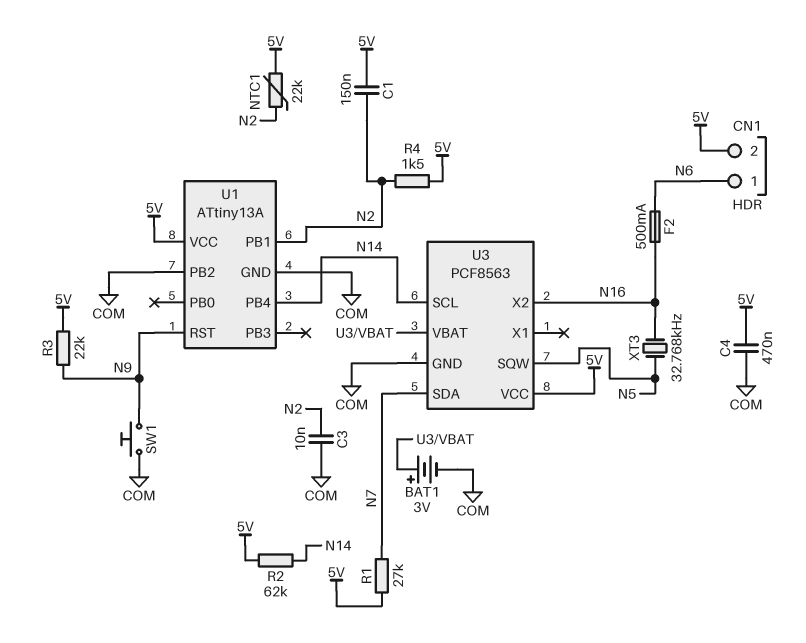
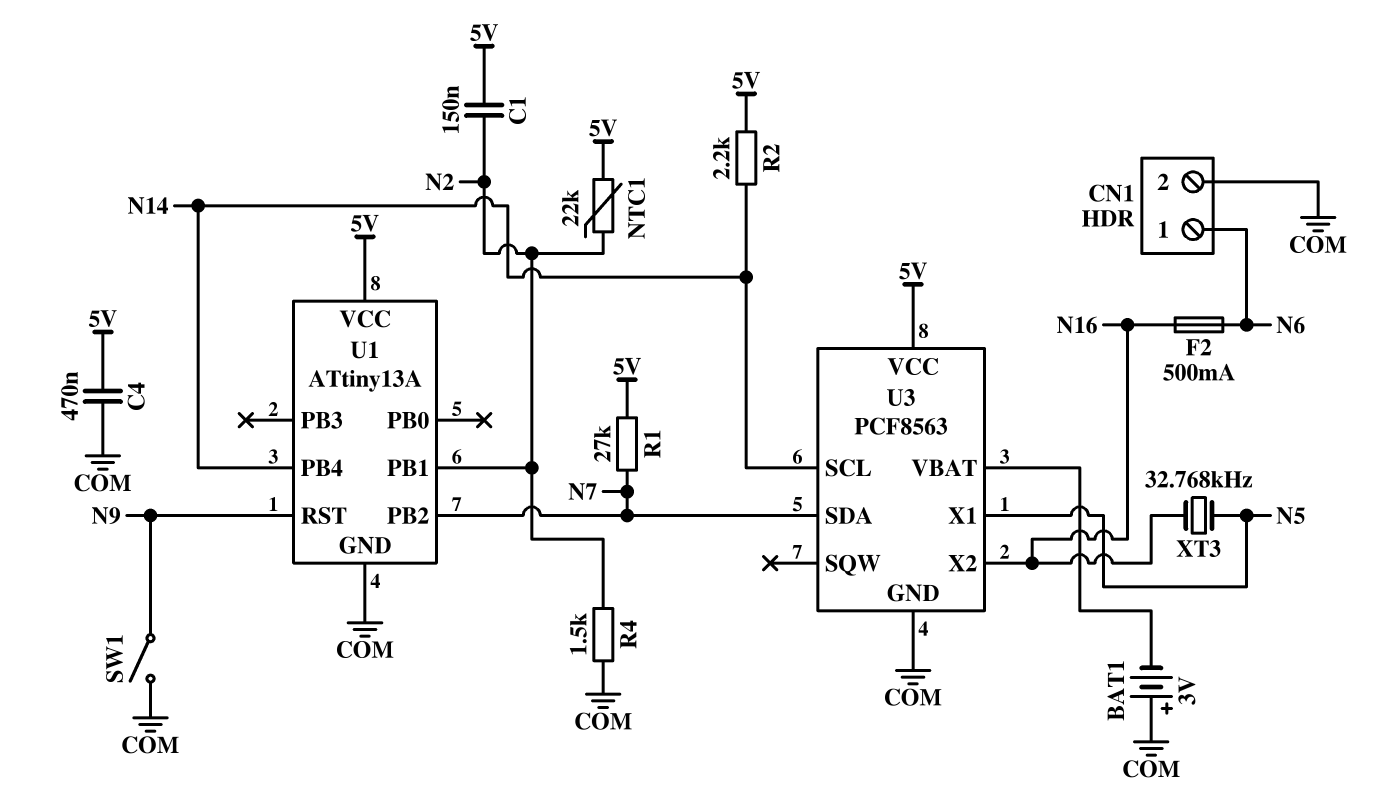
BAT1: 3V (plus U3/VBAT, minus COM) -> 3V (plus COM, minus U3/VBAT)
C3: 10nF (COM, N2) -> none
CN1 pin 2: 5V -> COM
R2: 62k (5V, N14) -> 2.2k (5V, N14)
R3: 22k (5V, N9) -> none
R4: 1.5k (5V, N2) -> 1.5k (COM, N2)
SW1: button (COM, N9) -> switch (COM, N9)
U1 pin PB2: COM -> N7
U3 pin SQW: N5 -> none
U3 pin X1: none -> N5

